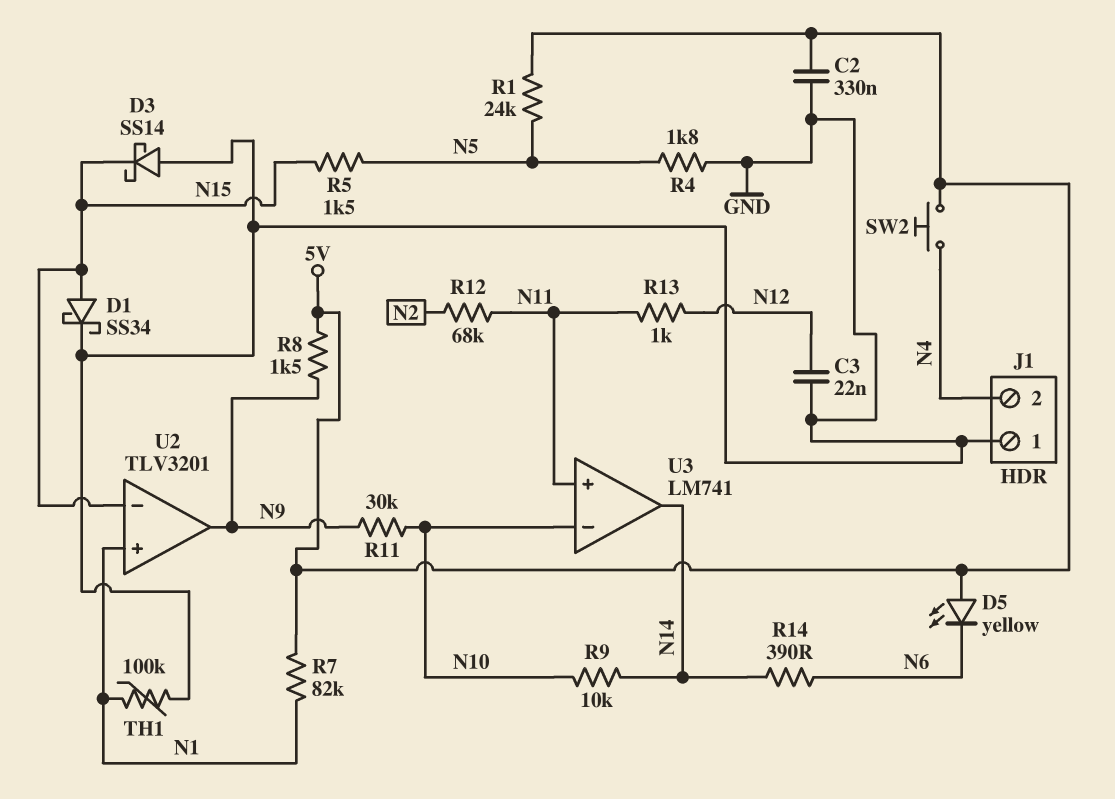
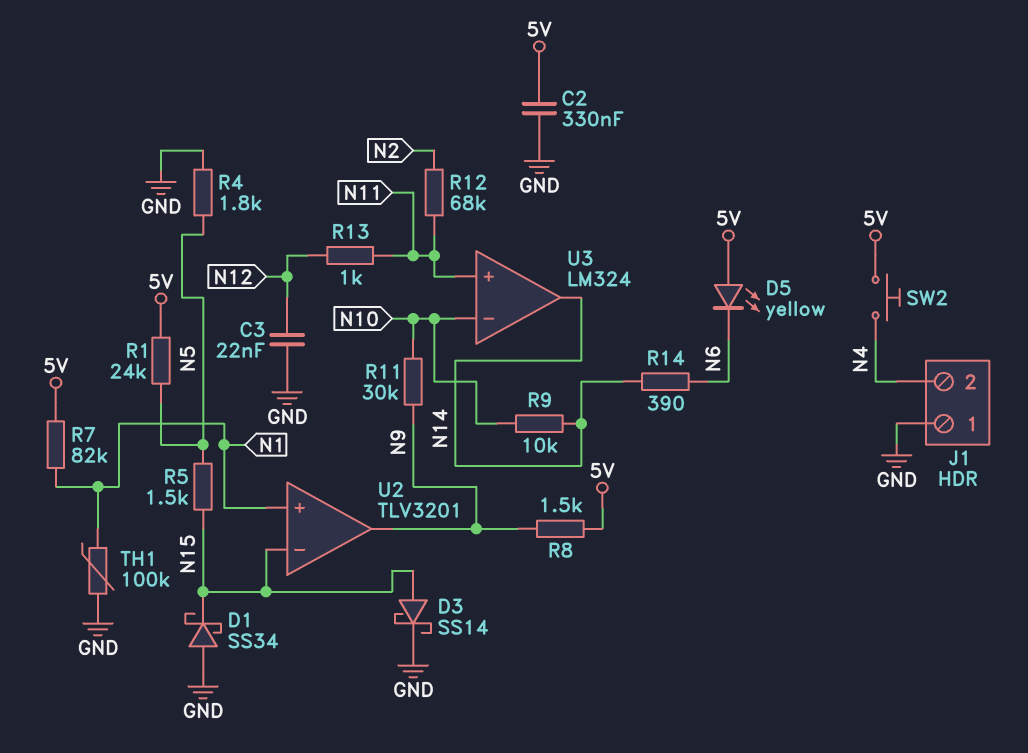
D1: schottky SS34 (A N15, K GND) -> schottky SS34 (A GND, K N15)
D3: schottky SS14 (A GND, K N15) -> schottky SS14 (A N15, K GND)
U3: LM741 -> LM324

